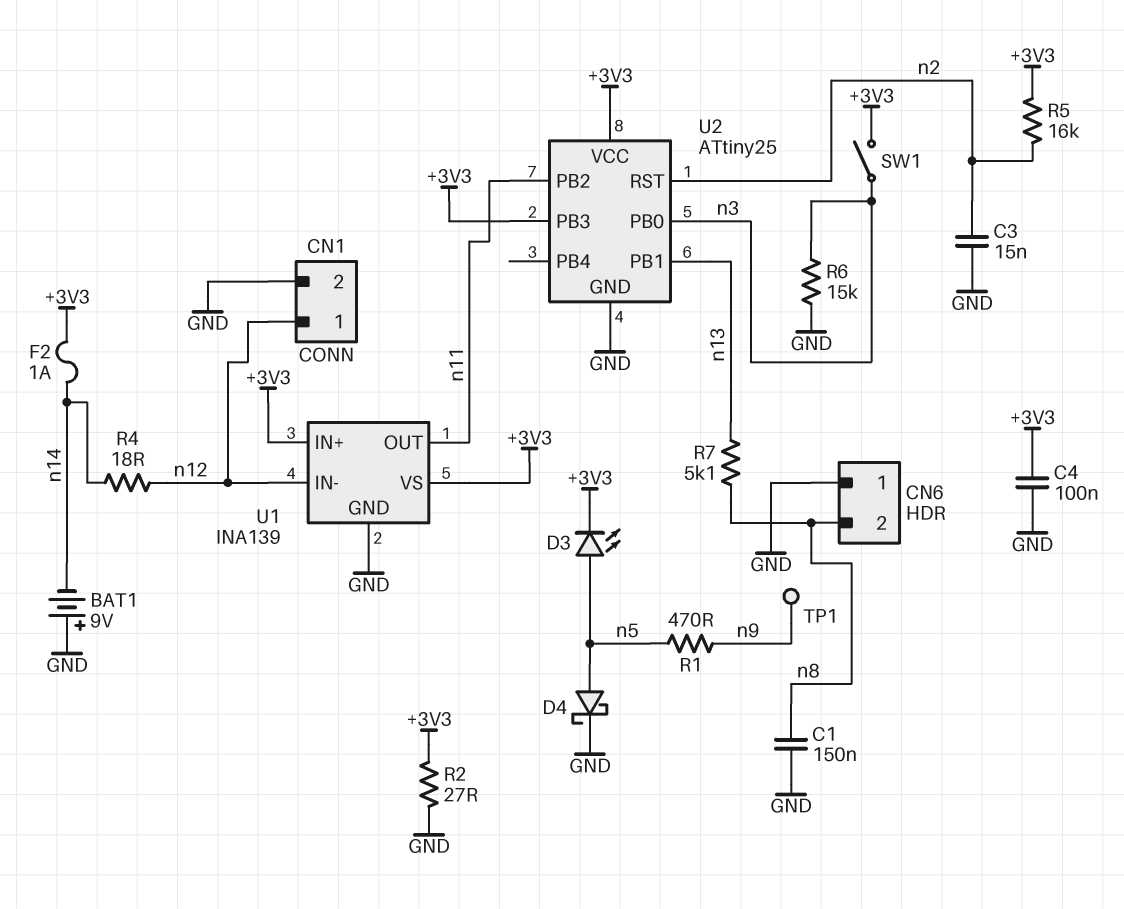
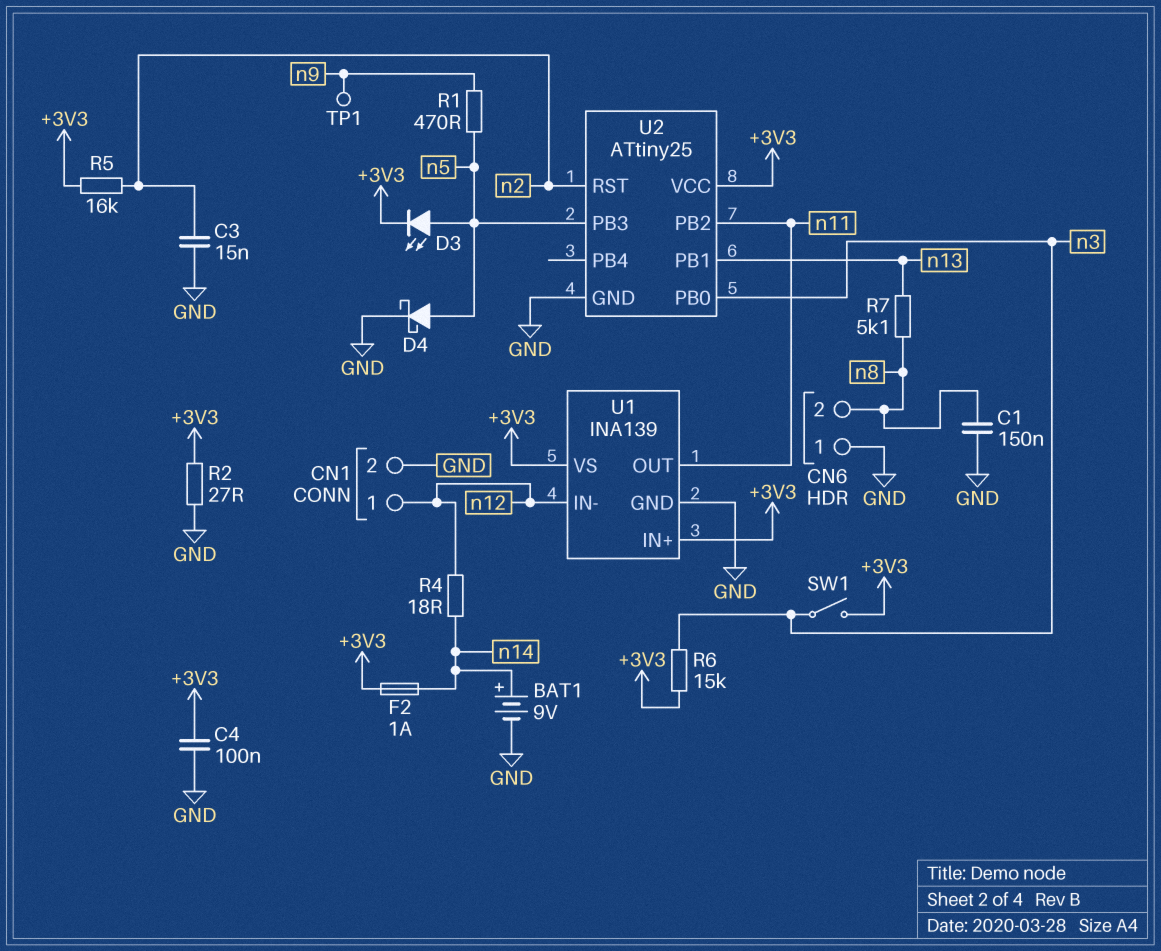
BAT1: 9V (plus GND, minus n14) -> 9V (plus n14, minus GND)
R6: 15k (GND, n3) -> 15k (+3V3, n3)
U2 pin PB3: +3V3 -> n5

